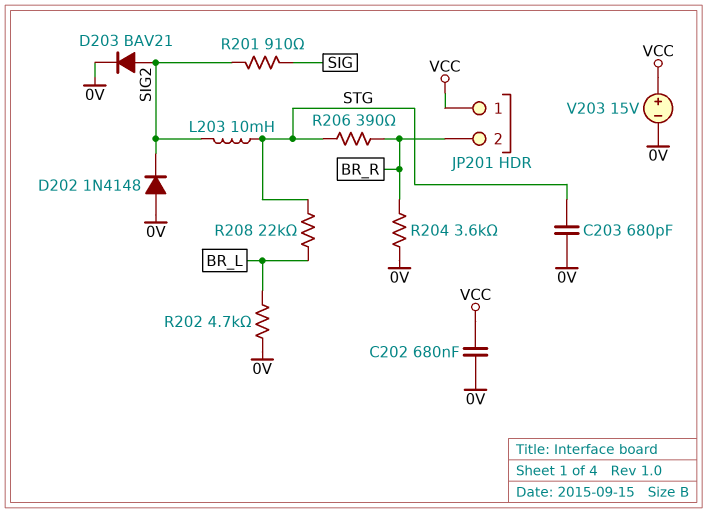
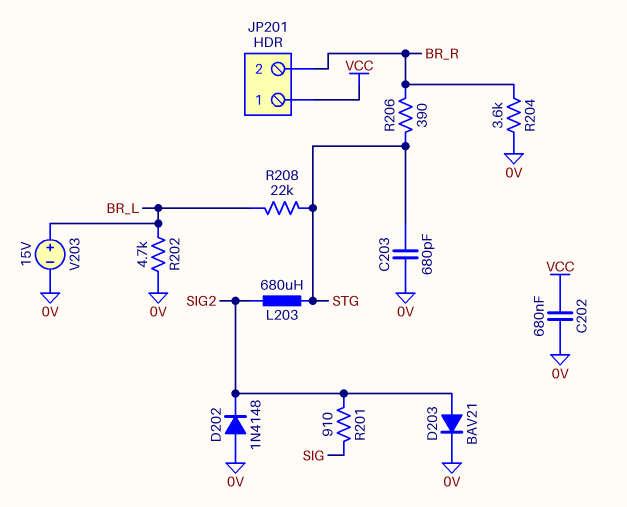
L203: 10mH (SIG2, STG) -> 680uH (SIG2, STG)
V203: 15V (plus VCC, minus 0V) -> 15V (plus BR_L, minus 0V)

